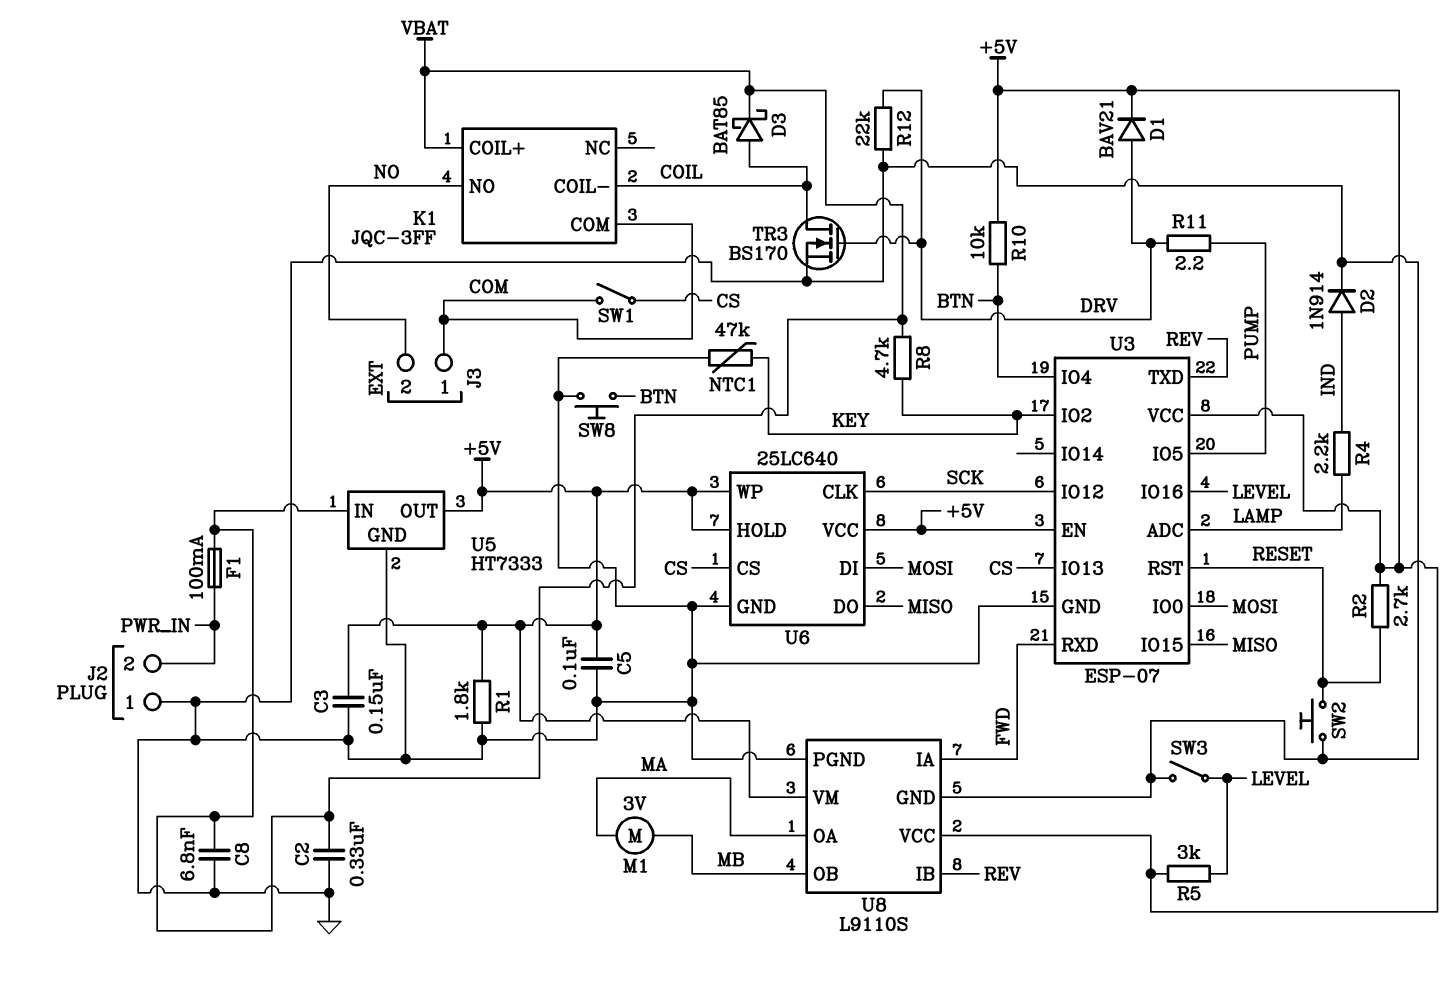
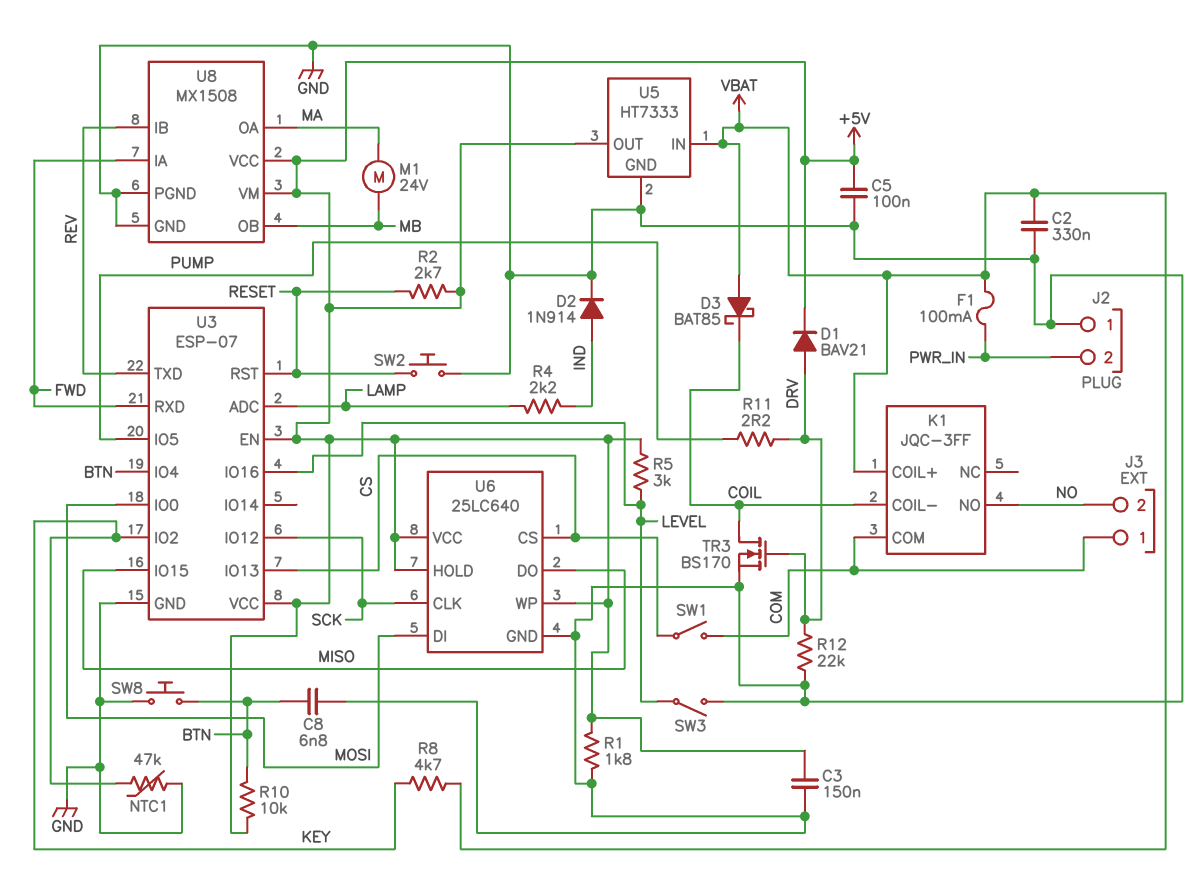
C8: 6.8nF (GND, VBAT) -> 6.8nF (BTN, GND)
D3: schottky BAT85 (A COIL, K VBAT) -> schottky BAT85 (A VBAT, K COIL)
M1: motor 3V (MA, MB) -> motor 24V (MA, MB)
U8: L9110S -> MX1508

